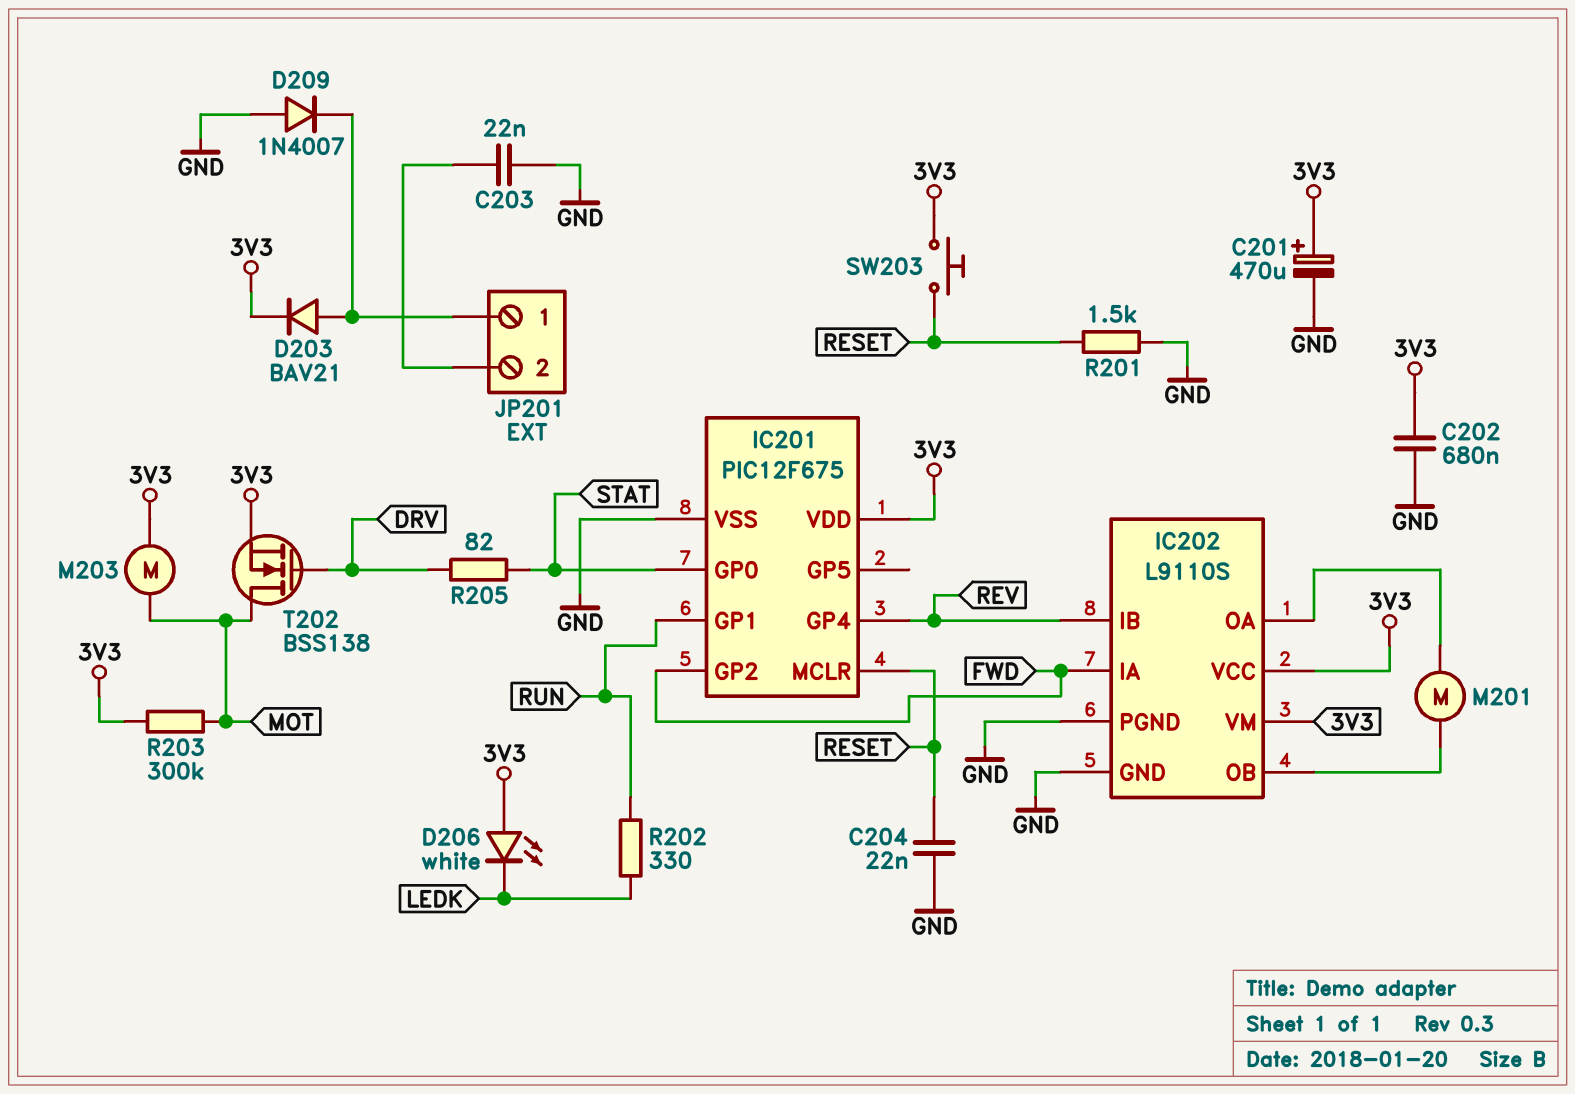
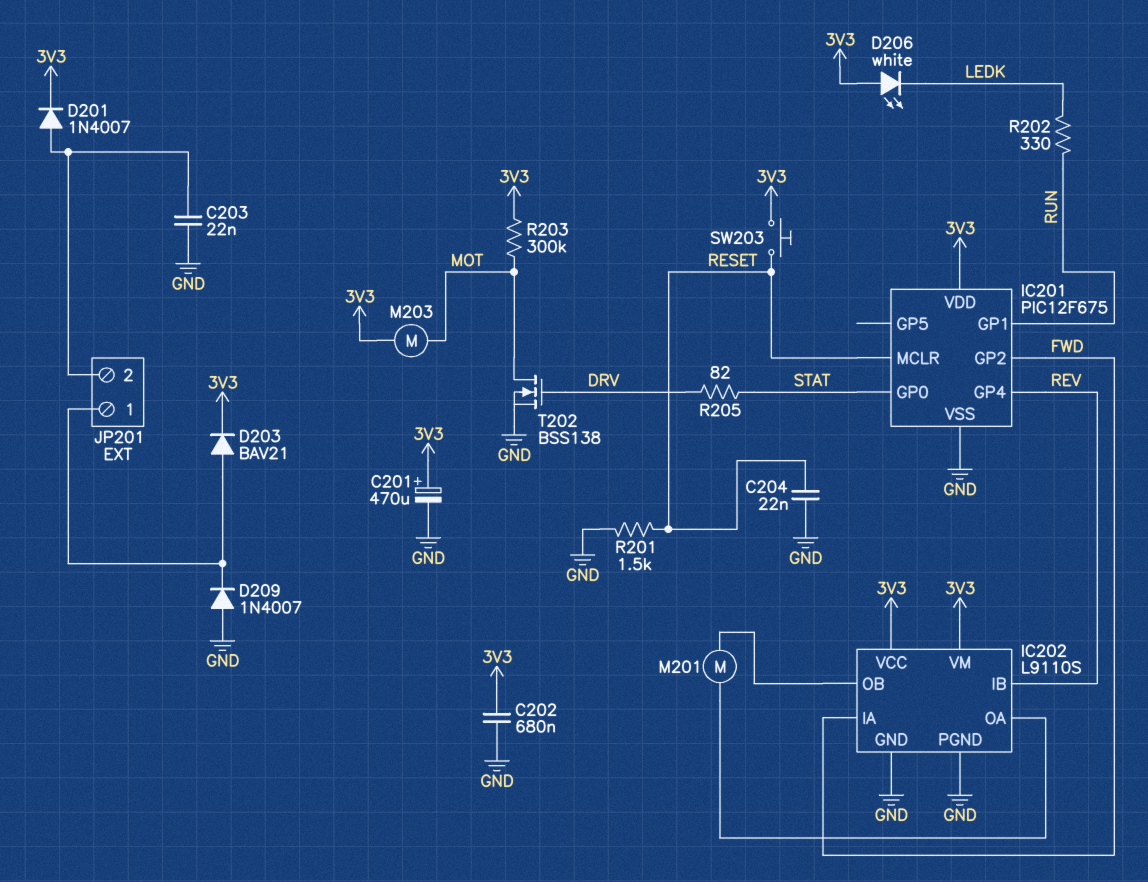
D201: none -> diode 1N4007 (A JP201/2, K 3V3)
T202: NMOS BSS138 (G DRV, D MOT, S 3V3) -> NMOS BSS138 (G DRV, D MOT, S GND)

